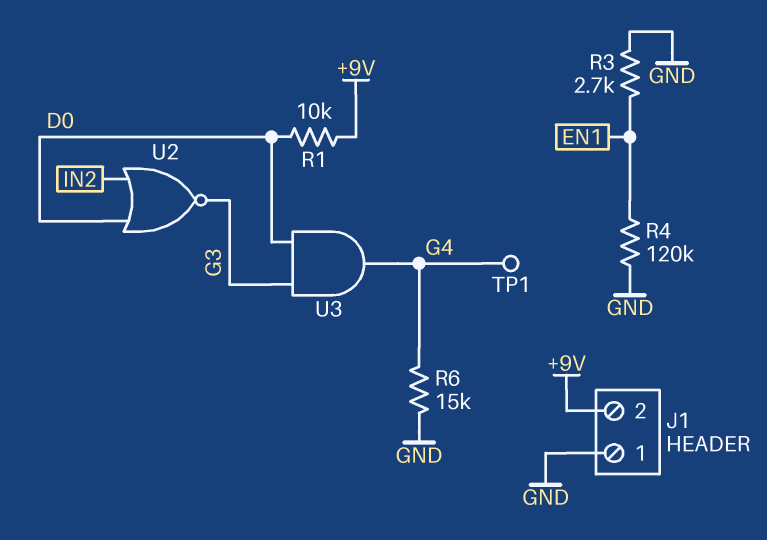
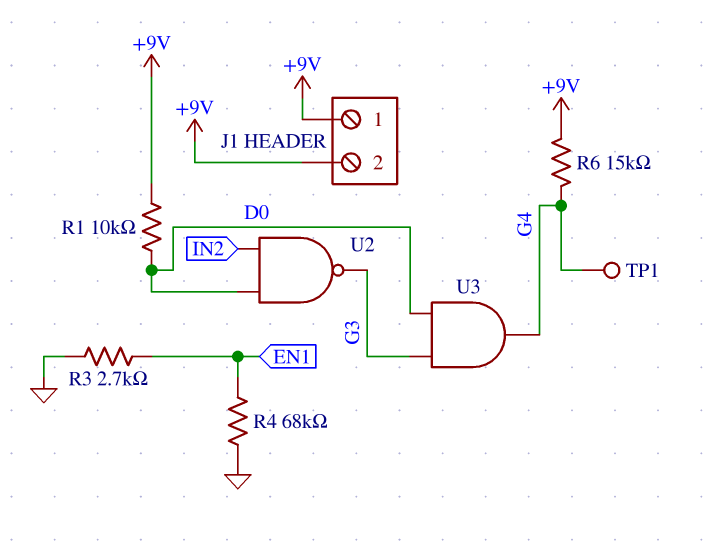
J1 pin 1: GND -> +9V
R4: 120k (EN1, GND) -> 68k (EN1, GND)
R6: 15k (G4, GND) -> 15k (+9V, G4)
U2: NOR (in D0, in IN2, out G3) -> NAND (in D0, in IN2, out G3)

